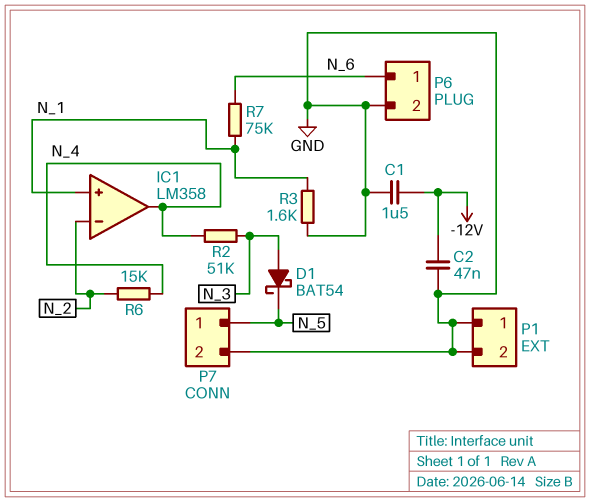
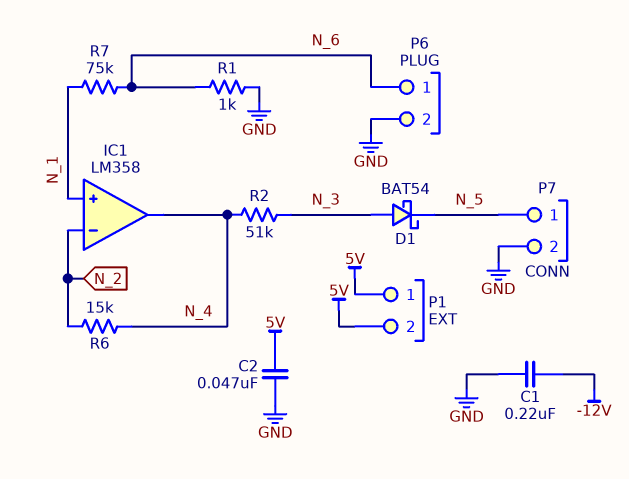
C1: 1.5uF (-12V, GND) -> 220nF (-12V, GND)
C2: 47nF (-12V, GND) -> 47nF (5V, GND)
P1 pin 1: GND -> 5V
P1 pin 2: GND -> 5V
R1: none -> 1k (GND, N_6)
R3: 1.6k (GND, N_1) -> none

